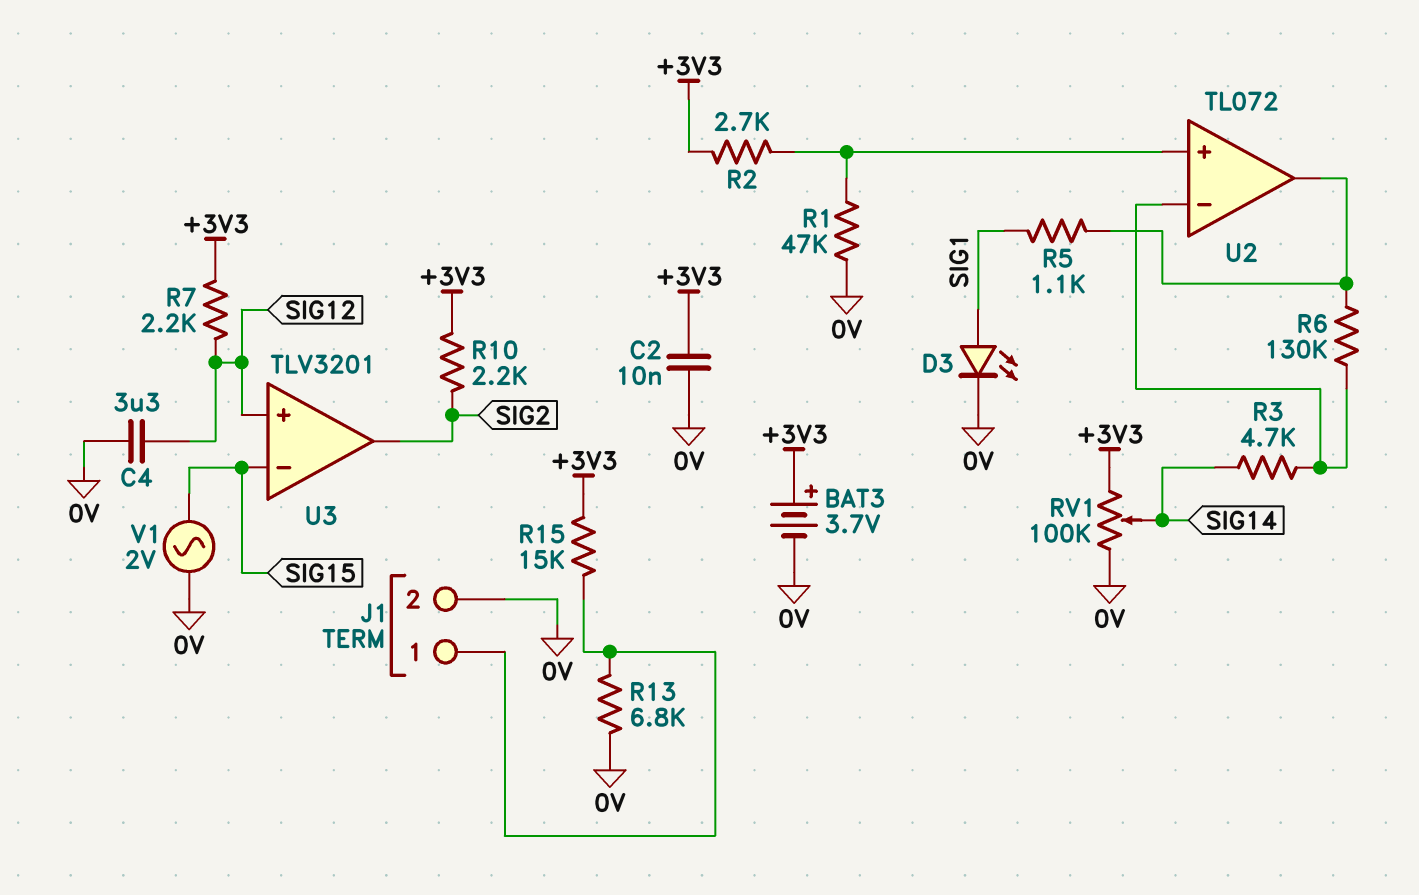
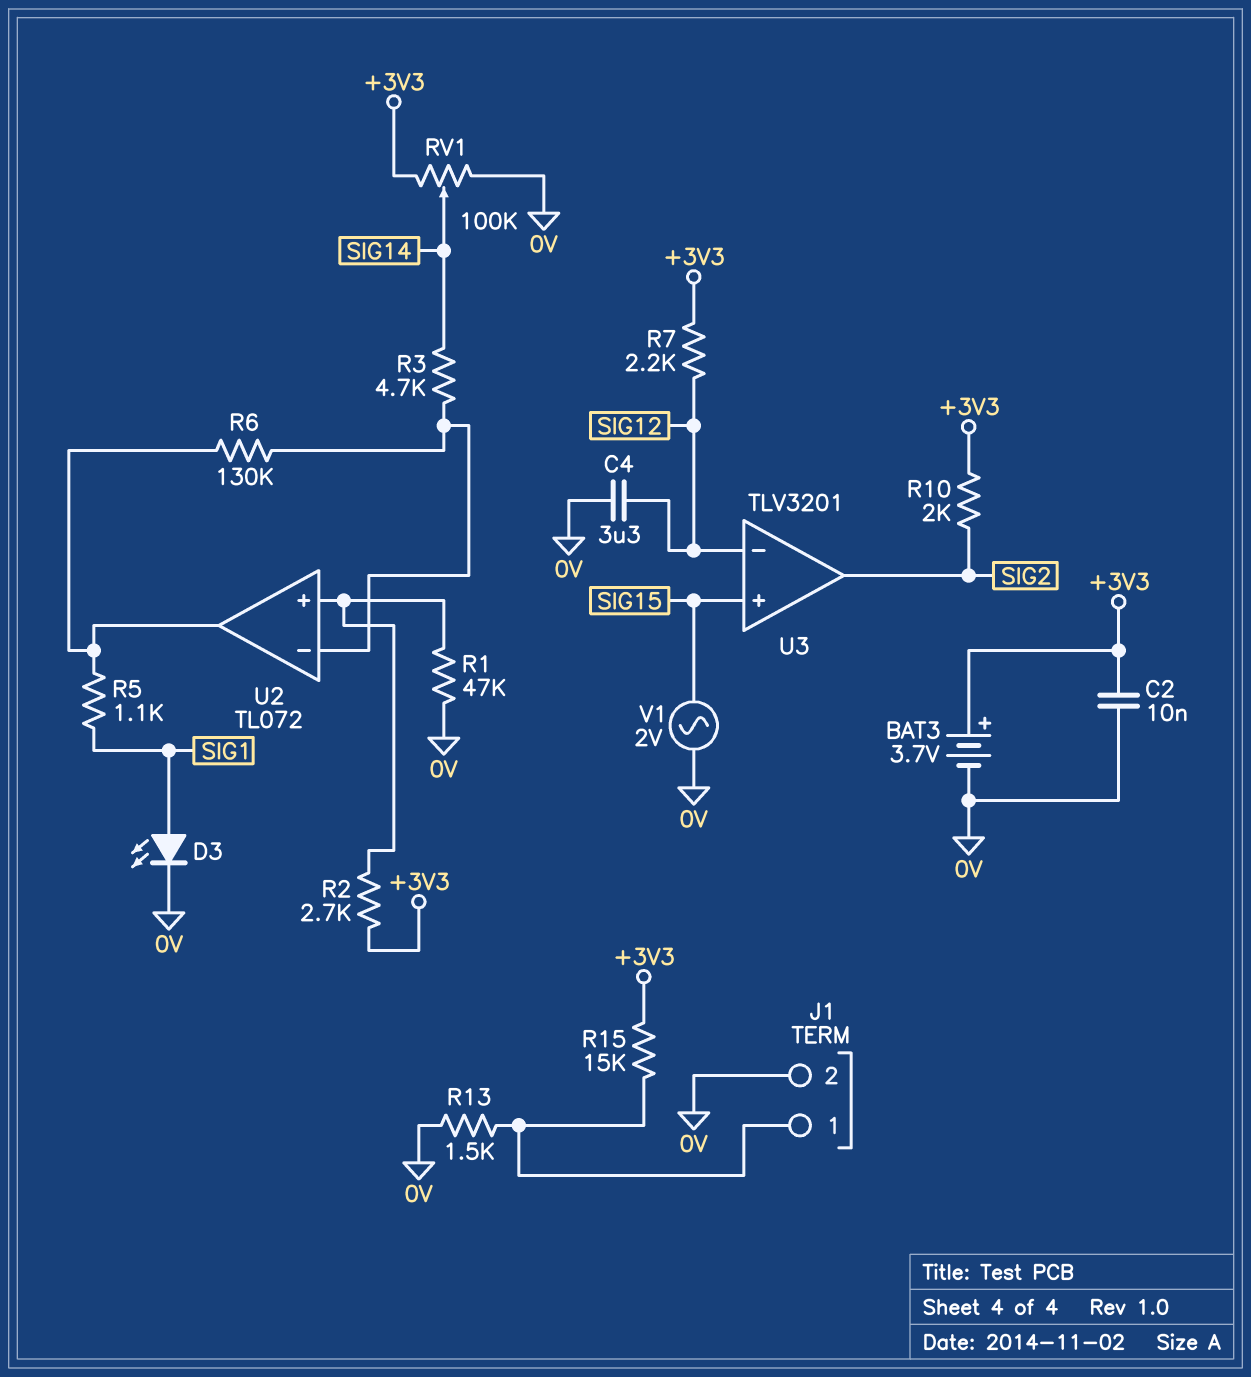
R10: 2.2k (+3V3, SIG2) -> 2k (+3V3, SIG2)
R13: 6.8k (0V, J1/1) -> 1.5k (0V, J1/1)
U3 pin in+: SIG12 -> SIG15
U3 pin in-: SIG15 -> SIG12

